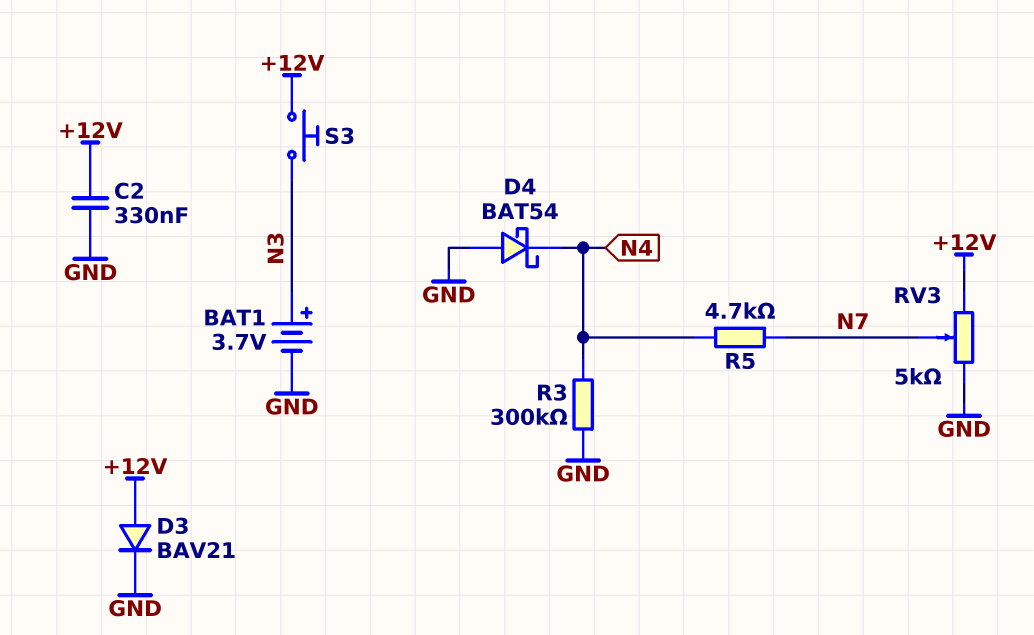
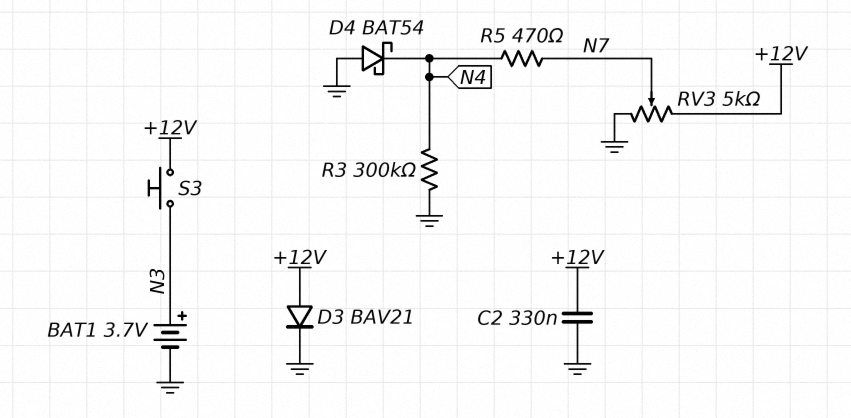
R5: 4.7k (N4, N7) -> 470 (N4, N7)

